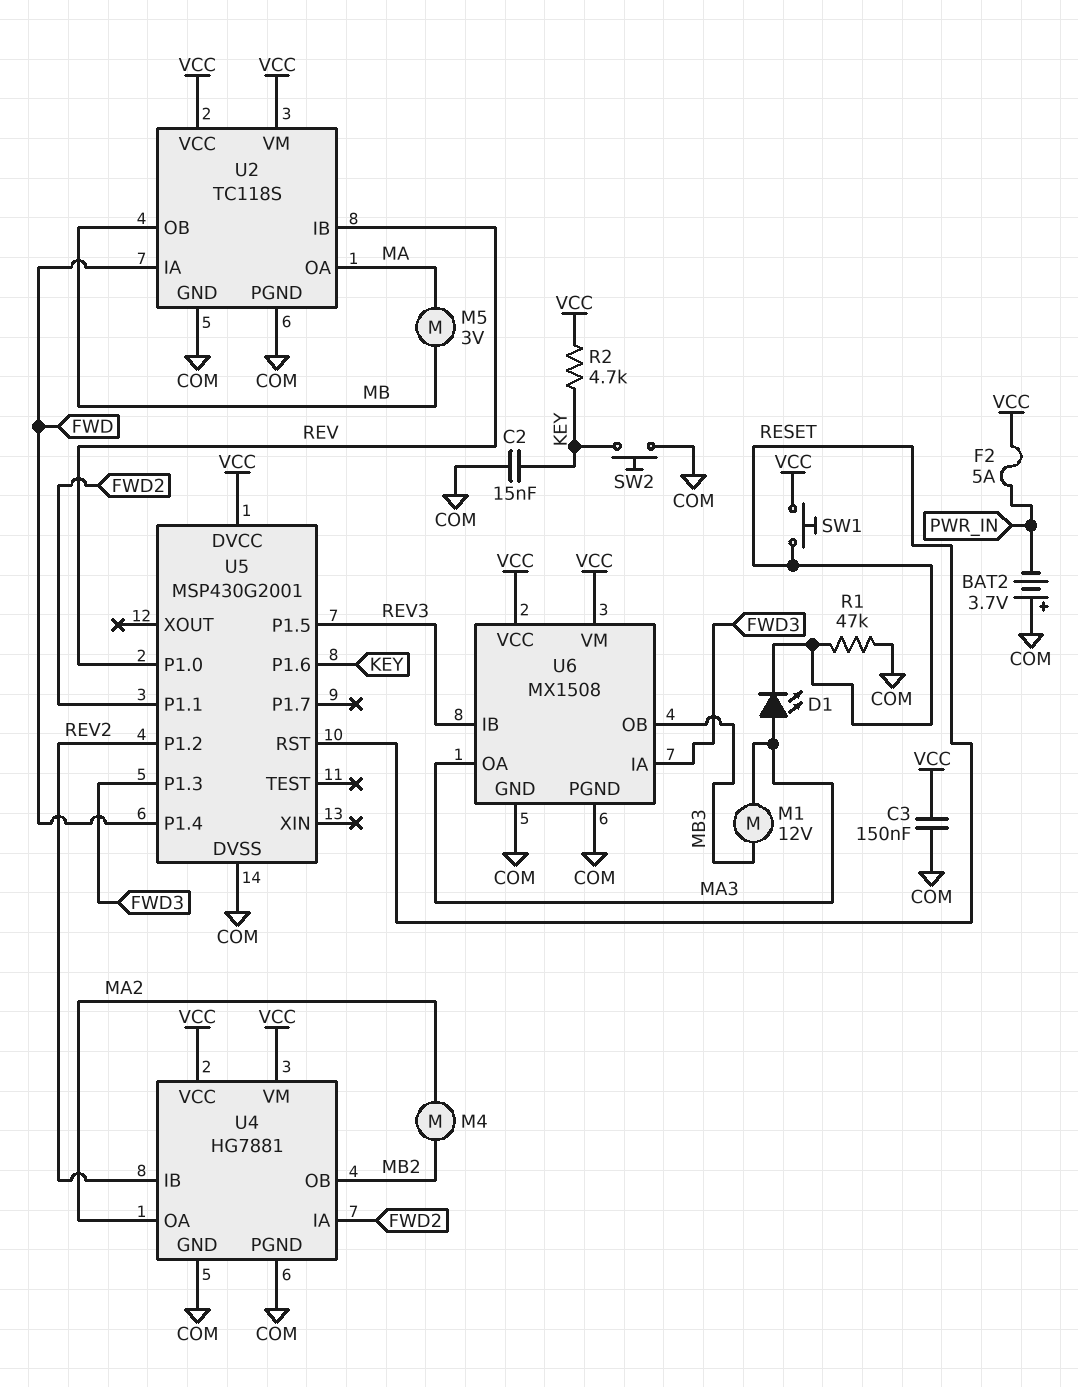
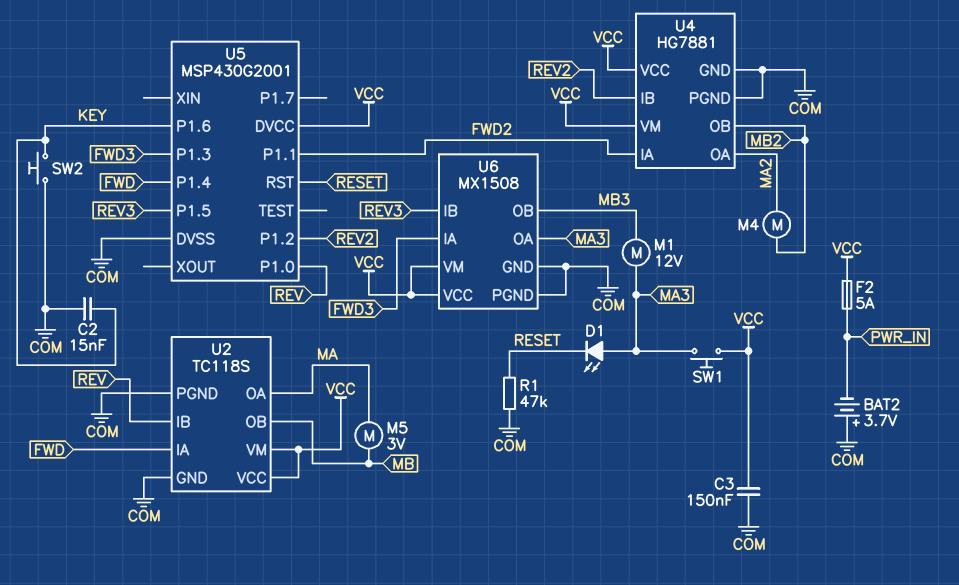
R2: 4.7k (KEY, VCC) -> none
SW1: button (RESET, VCC) -> button (MA3, VCC)

